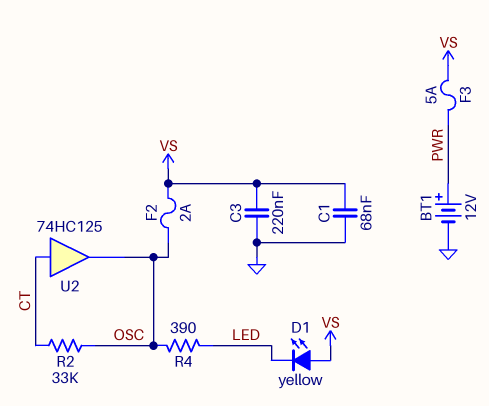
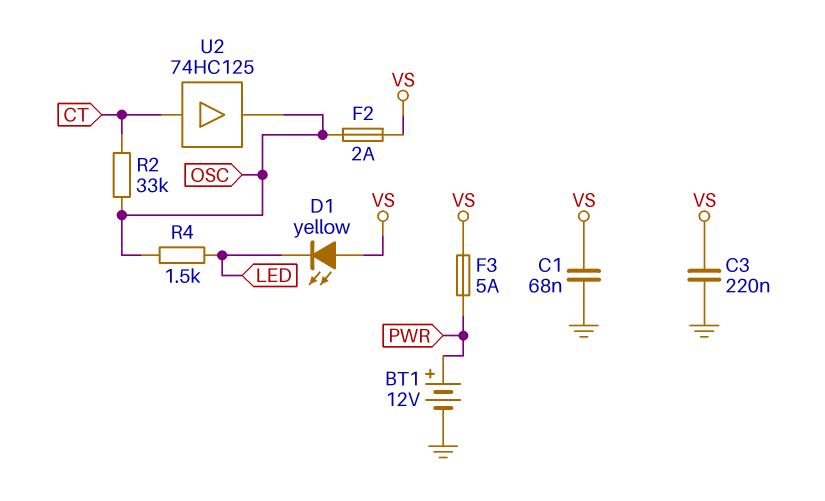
R4: 390 (LED, OSC) -> 1.5k (LED, OSC)

